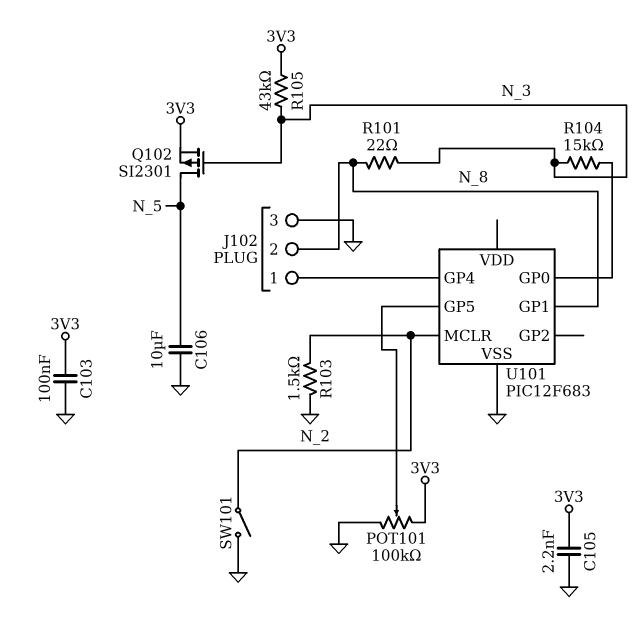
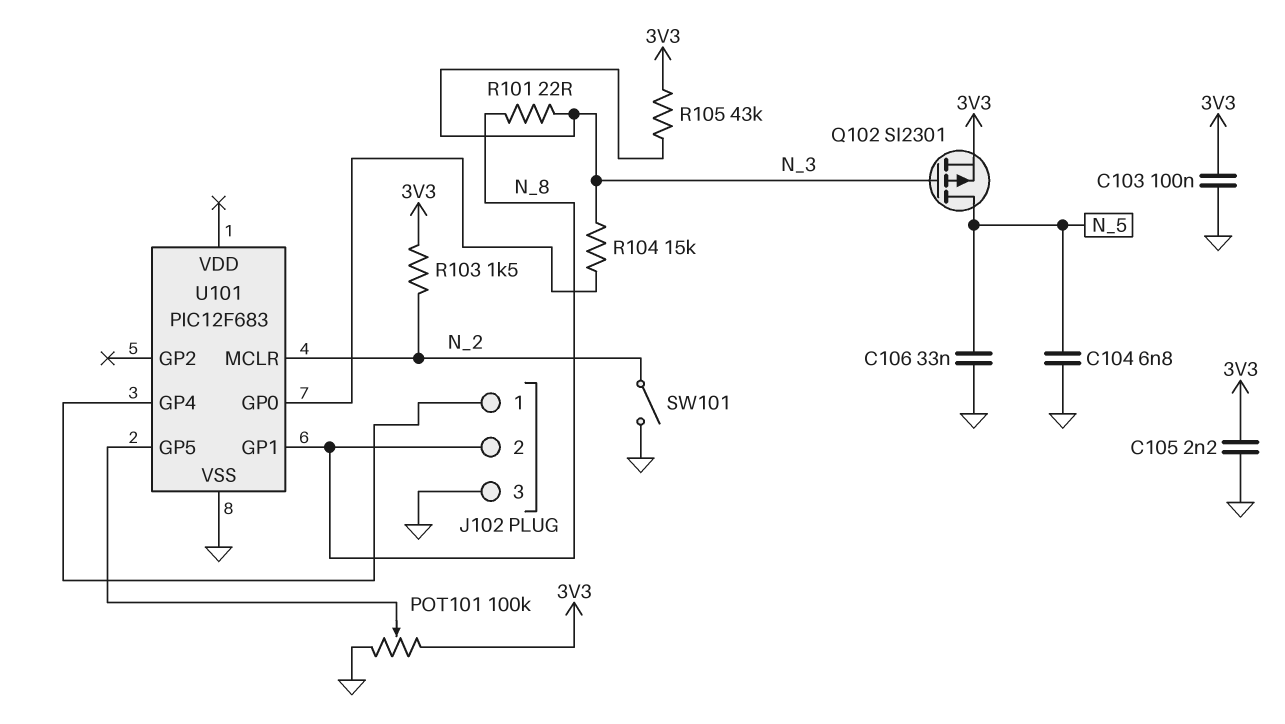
C104: none -> 6.8nF (GND, N_5)
C106: 10uF (GND, N_5) -> 33nF (GND, N_5)
R103: 1.5k (GND, N_2) -> 1.5k (3V3, N_2)

